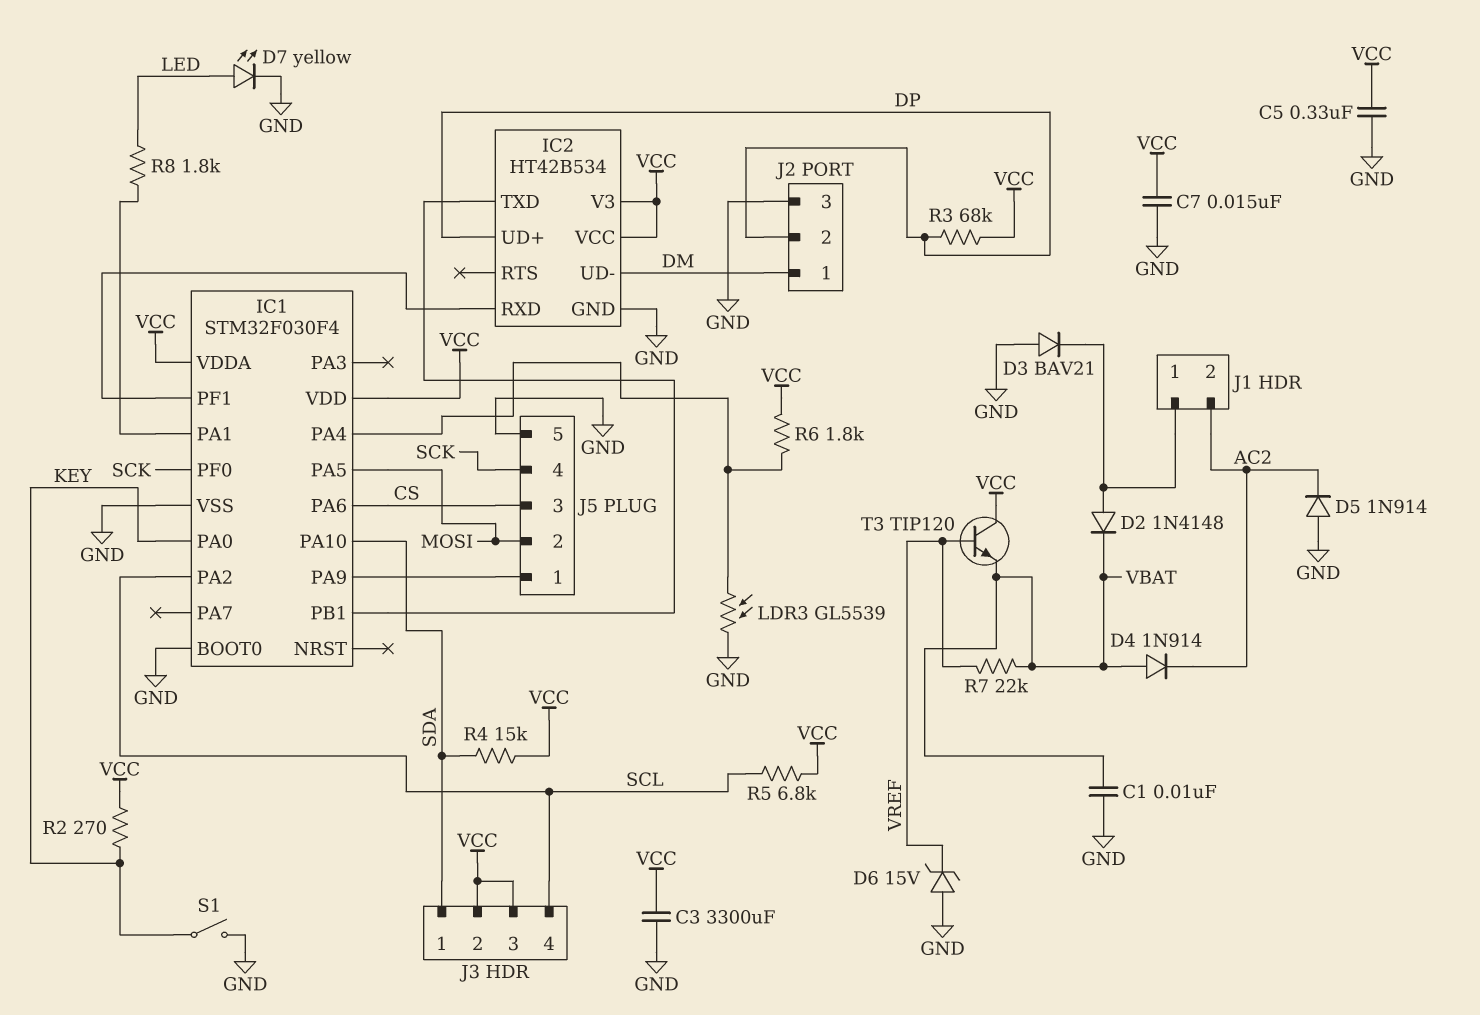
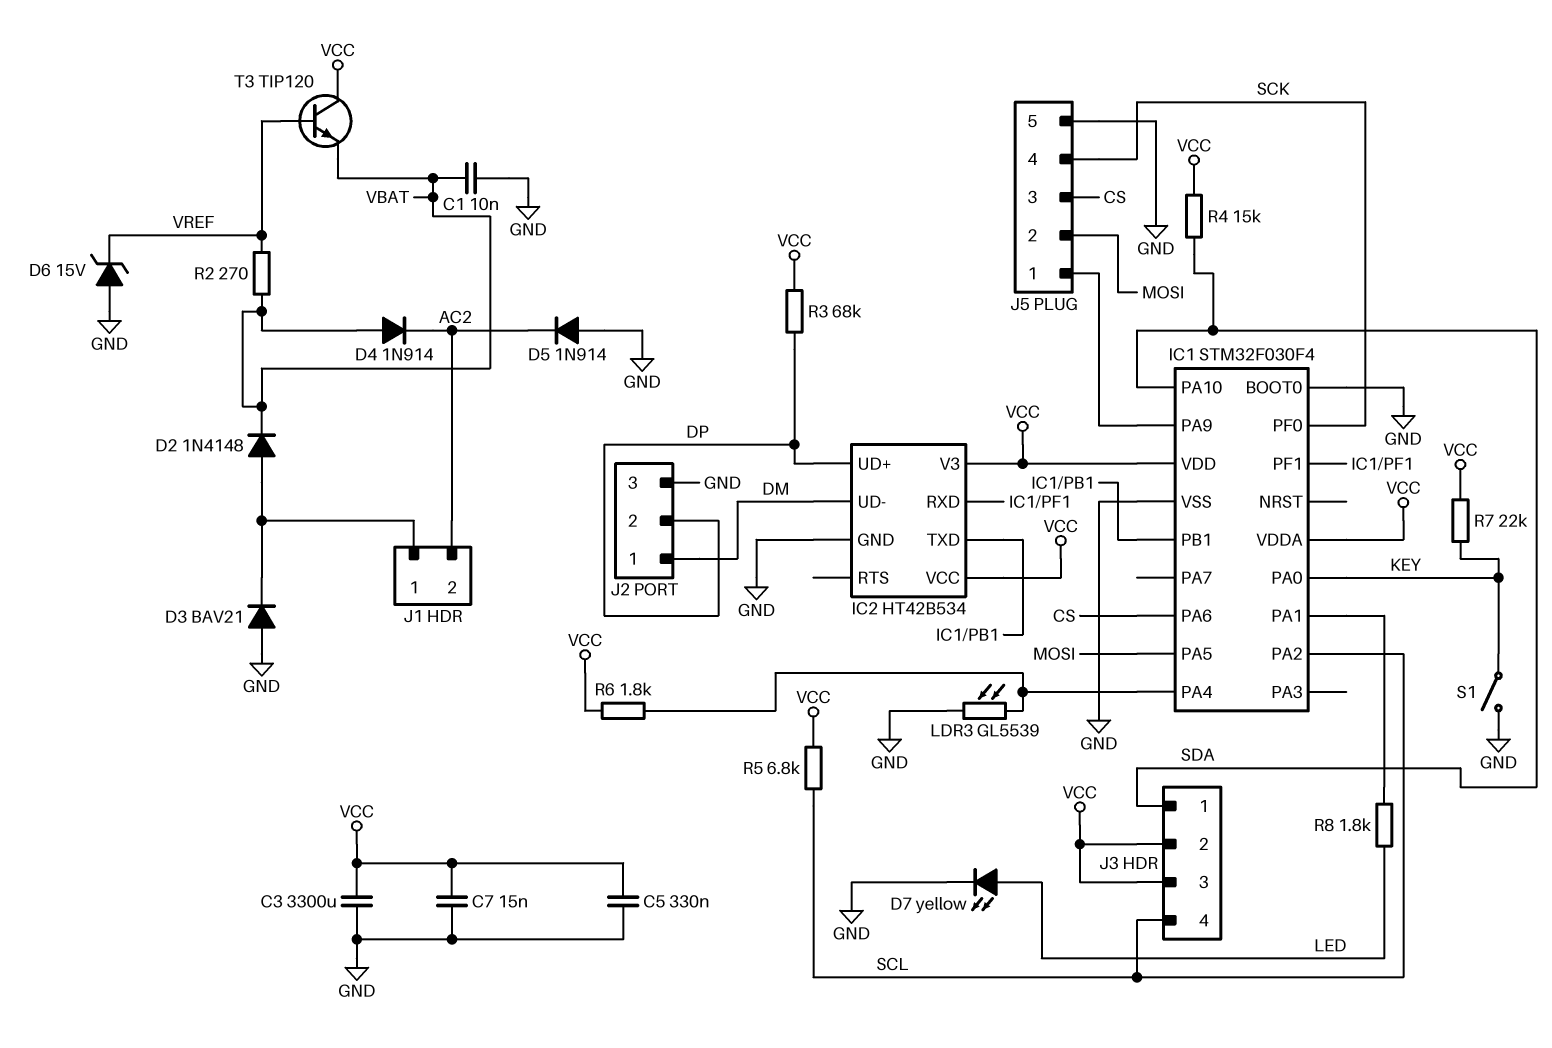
R2: 270 (KEY, VCC) -> 270 (VBAT, VREF)
R7: 22k (VBAT, VREF) -> 22k (KEY, VCC)

